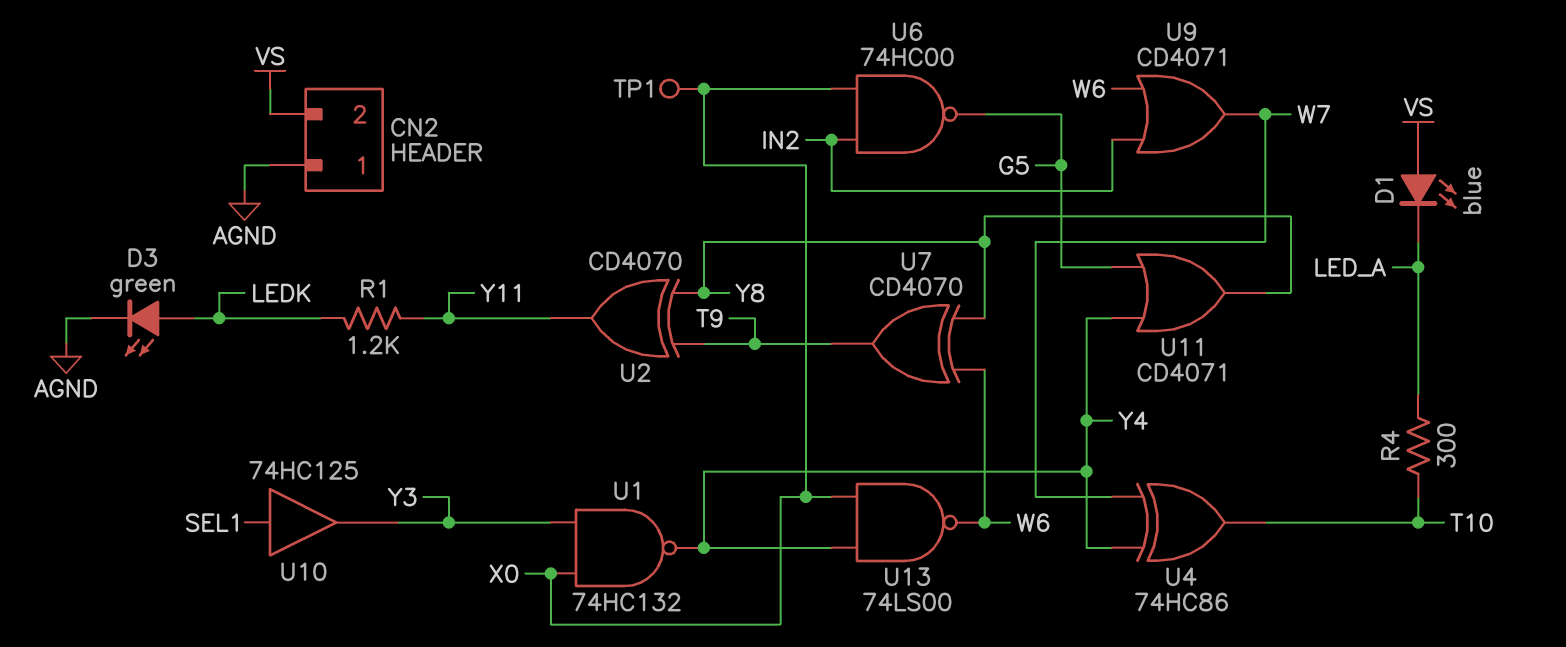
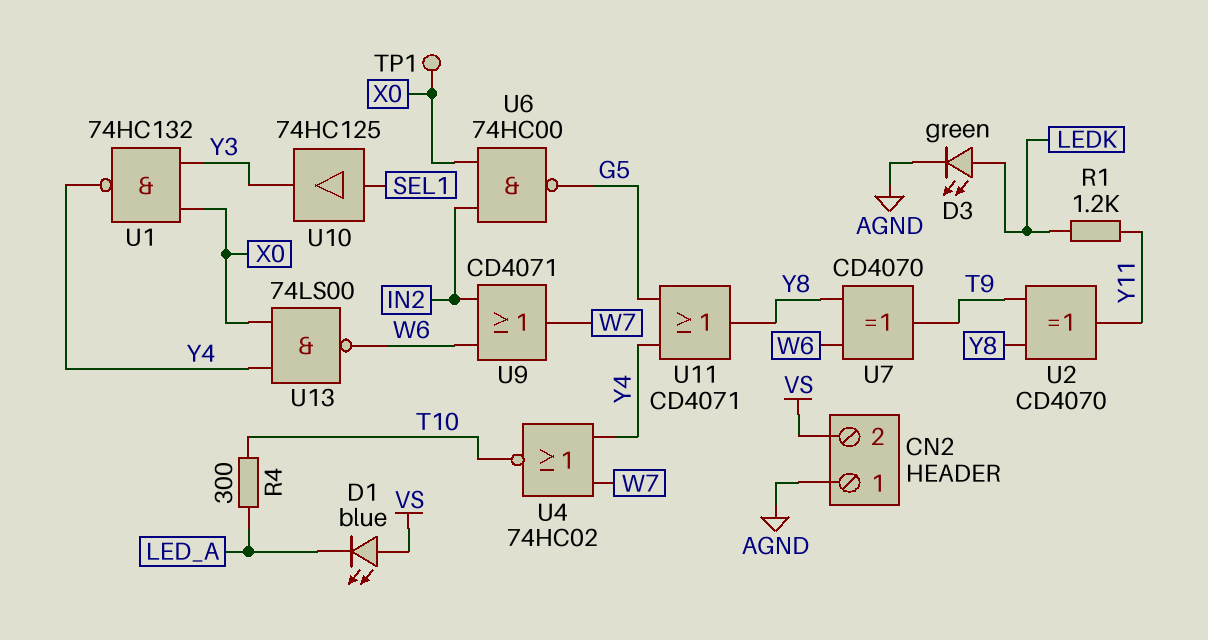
U4: XOR 74HC86 (in W7, in Y4, out T10) -> NOR 74HC02 (in W7, in Y4, out T10)

